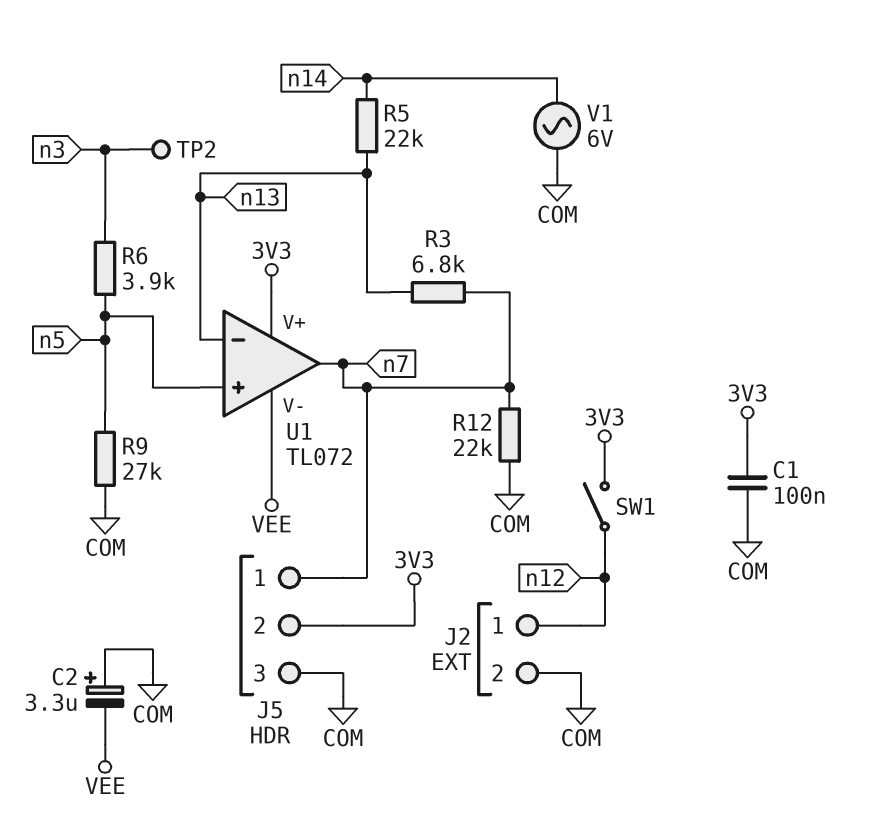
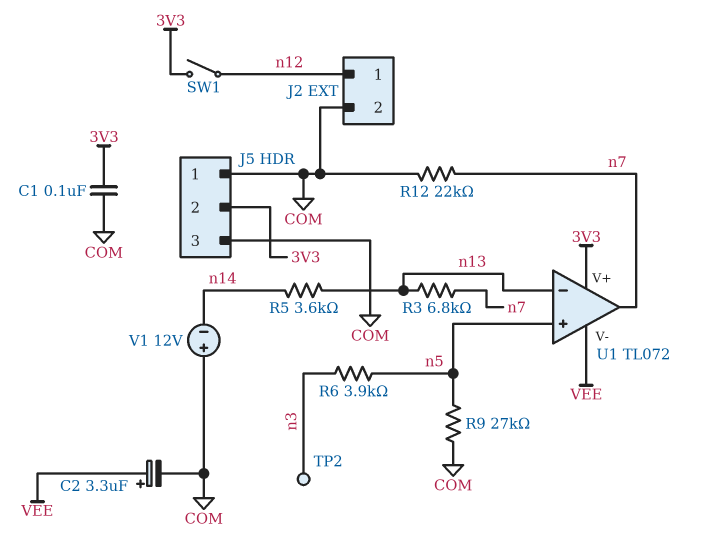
C2: 3.3uF (plus COM, minus VEE) -> 3.3uF (plus VEE, minus COM)
J5 pin 1: n7 -> COM
R5: 22k (n13, n14) -> 3.6k (n13, n14)
V1: AC 6V (COM, n14) -> 12V (plus COM, minus n14)

